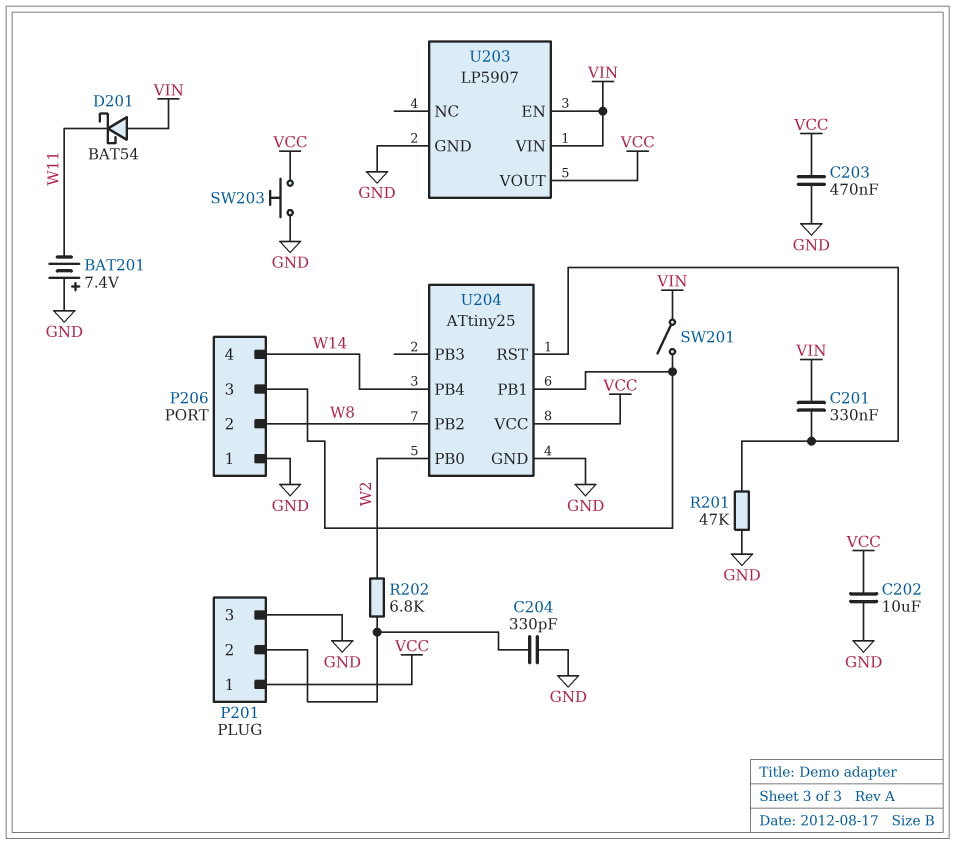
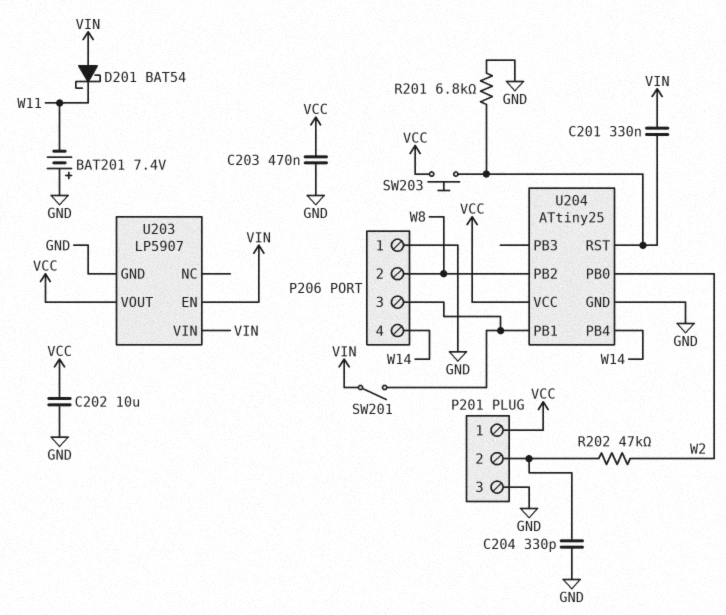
R201: 47k (GND, U204/RST) -> 6.8k (GND, U204/RST)
R202: 6.8k (P201/2, W2) -> 47k (P201/2, W2)
SW203: button (GND, VCC) -> button (U204/RST, VCC)

